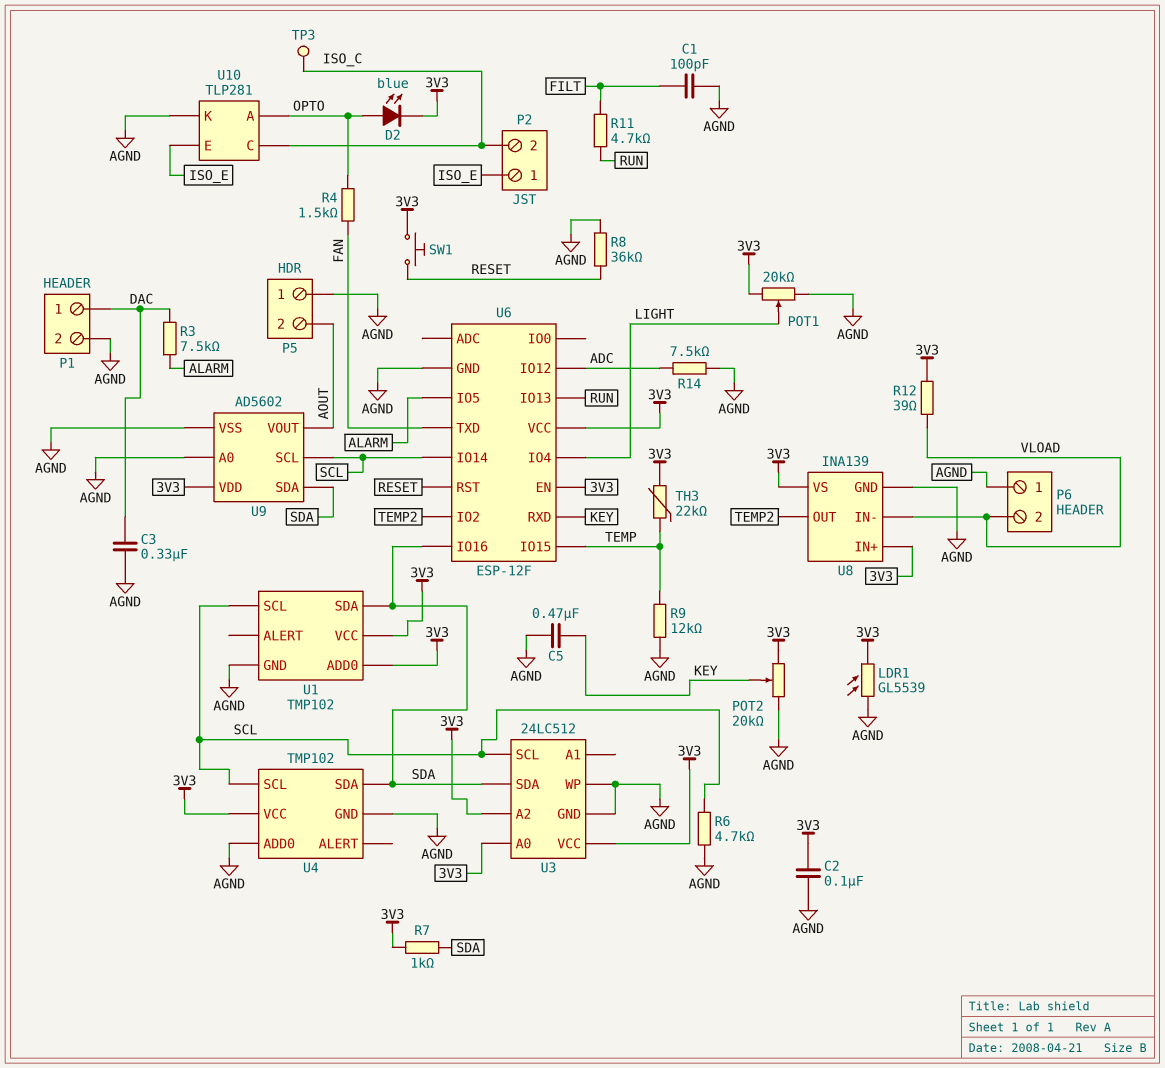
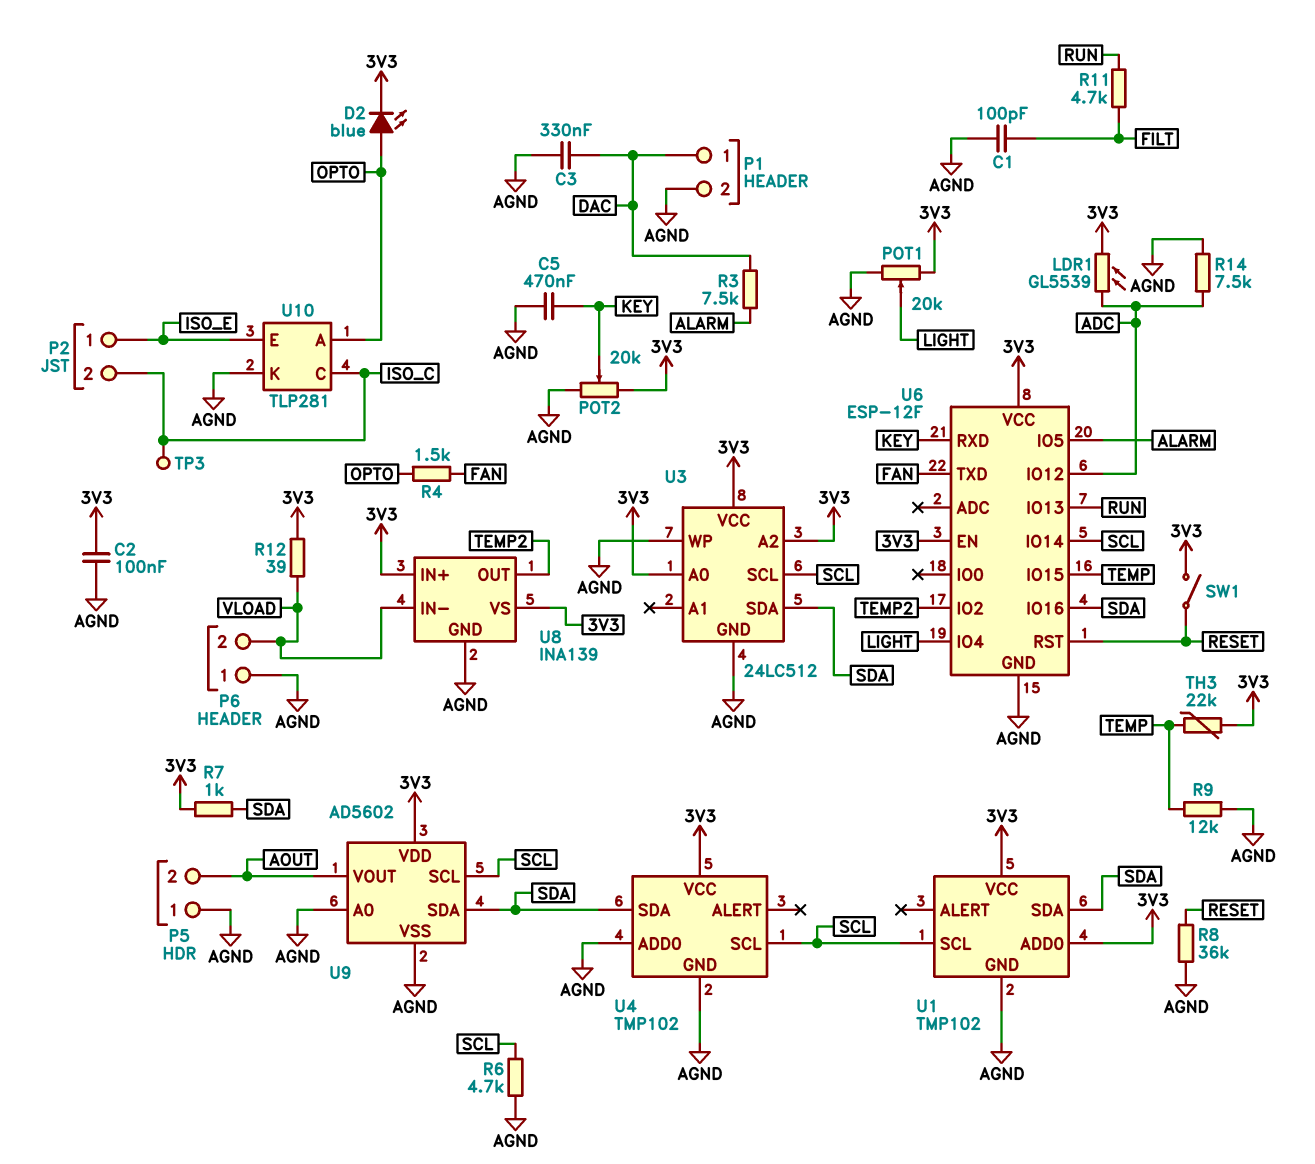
LDR1: GL5539 (3V3, AGND) -> GL5539 (3V3, ADC)
SW1: button (3V3, RESET) -> switch (3V3, RESET)

